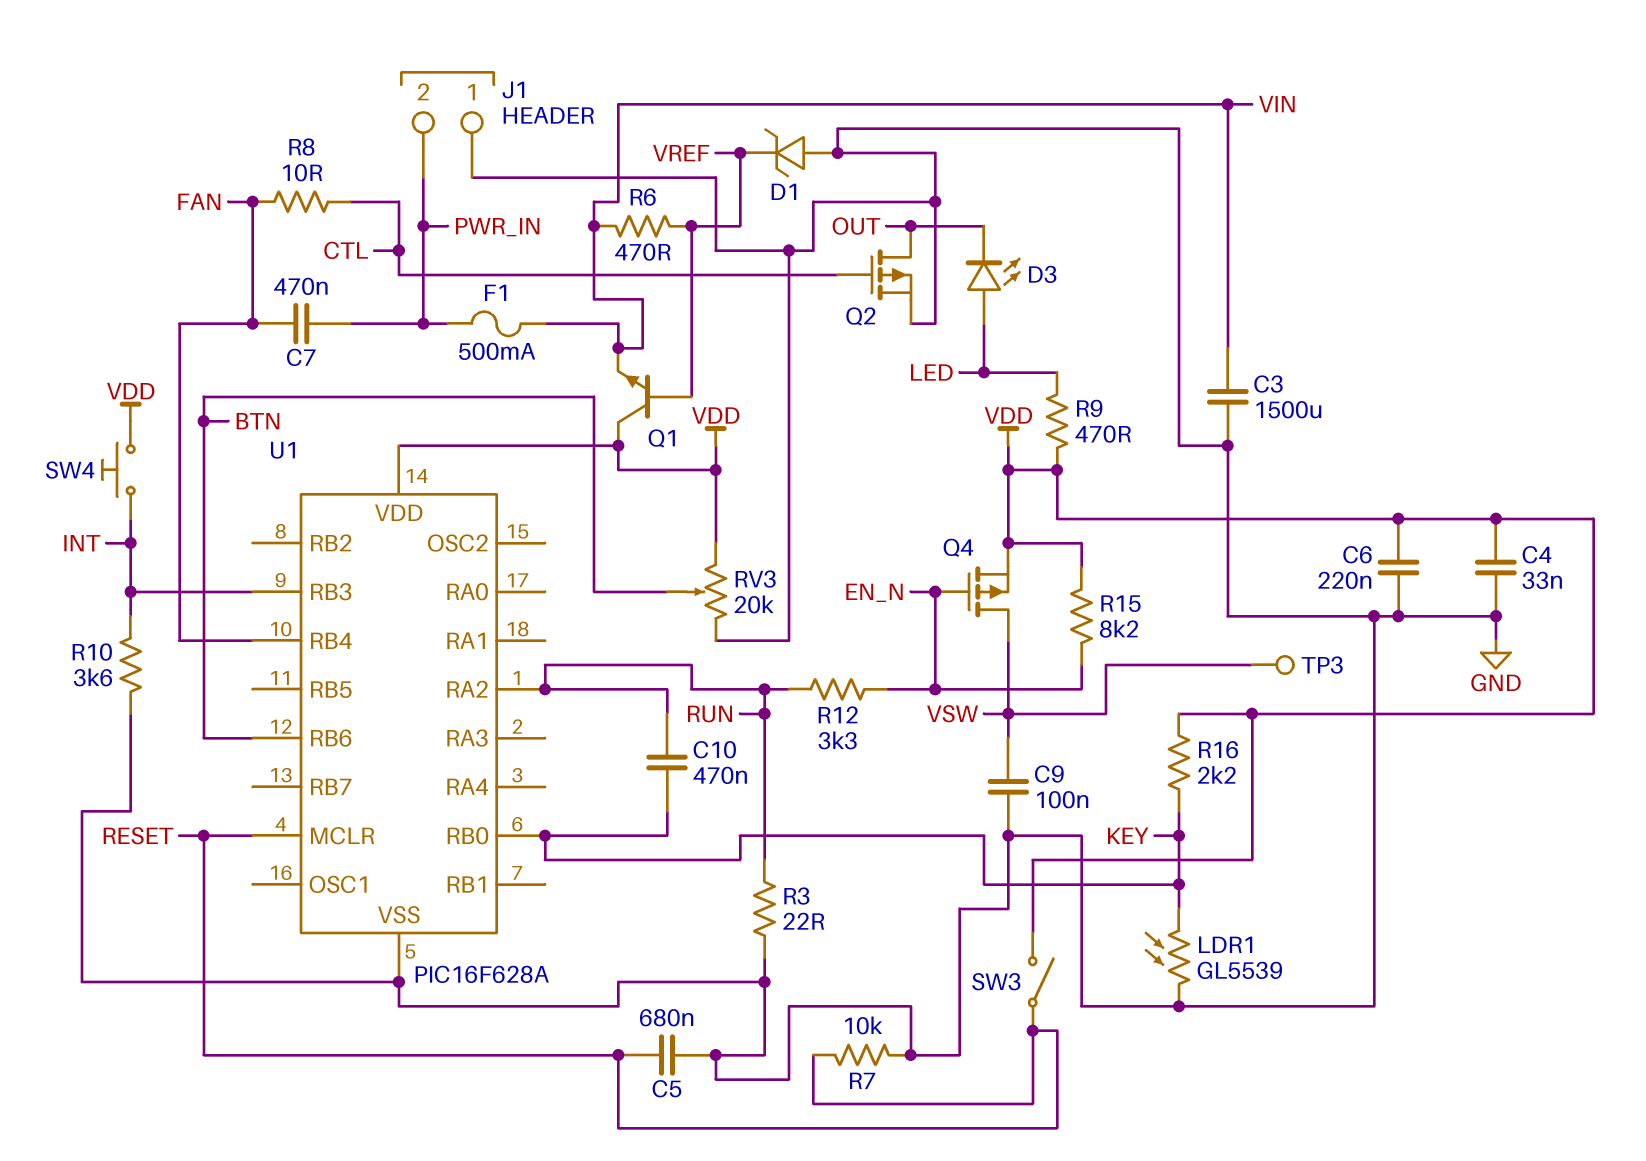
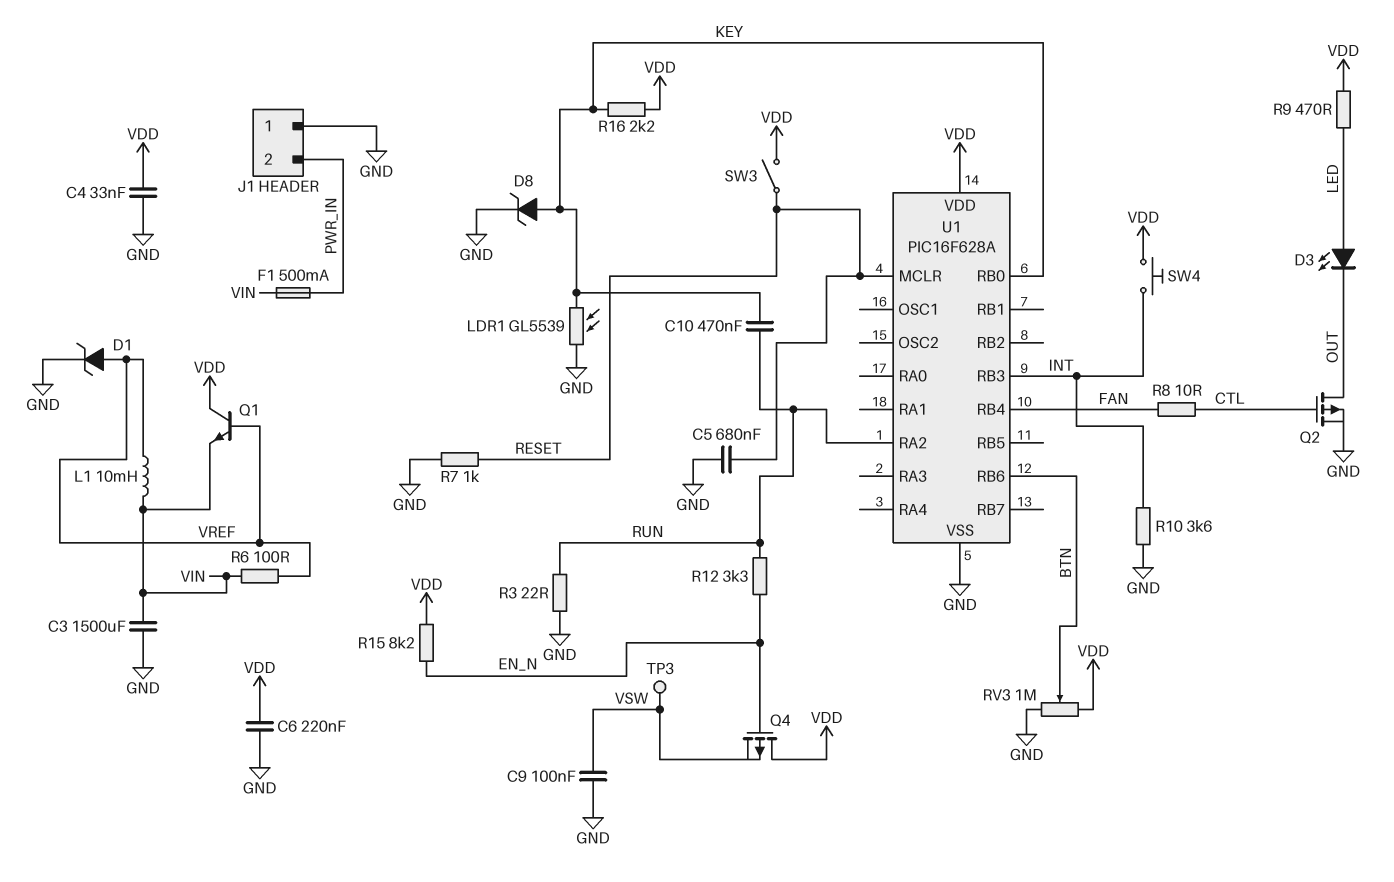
C7: 470nF (FAN, PWR_IN) -> none
D1: zener (A GND, K VREF) -> zener (A VREF, K GND)
D8: none -> zener (A KEY, K GND)
L1: none -> 10mH (VIN, VREF)
Q4: PMOS (G EN_N, D VSW, S VDD) -> PMOS (G EN_N, D VDD, S VSW)
R6: 470 (VIN, VREF) -> 100 (VIN, VREF)
R7: 10k (GND, RESET) -> 1k (GND, RESET)
RV3: 20k (GND, VDD, wiper BTN) -> 1M (GND, VDD, wiper BTN)

